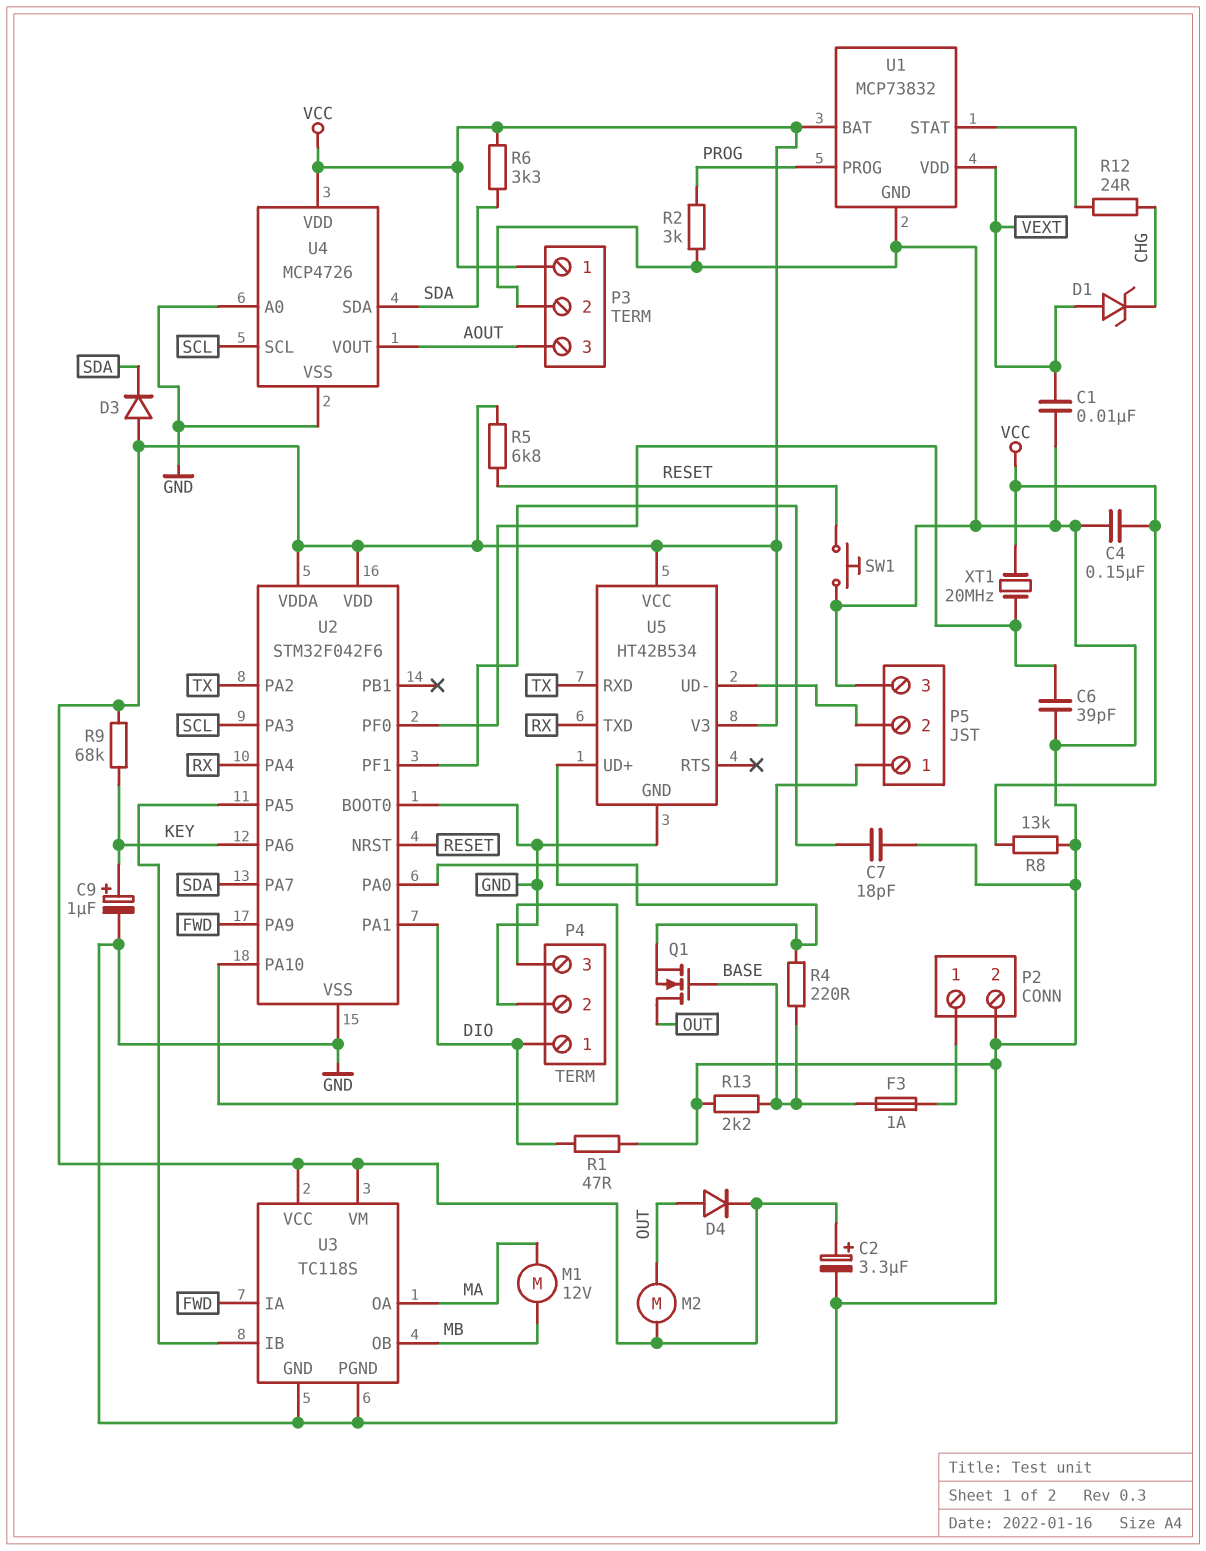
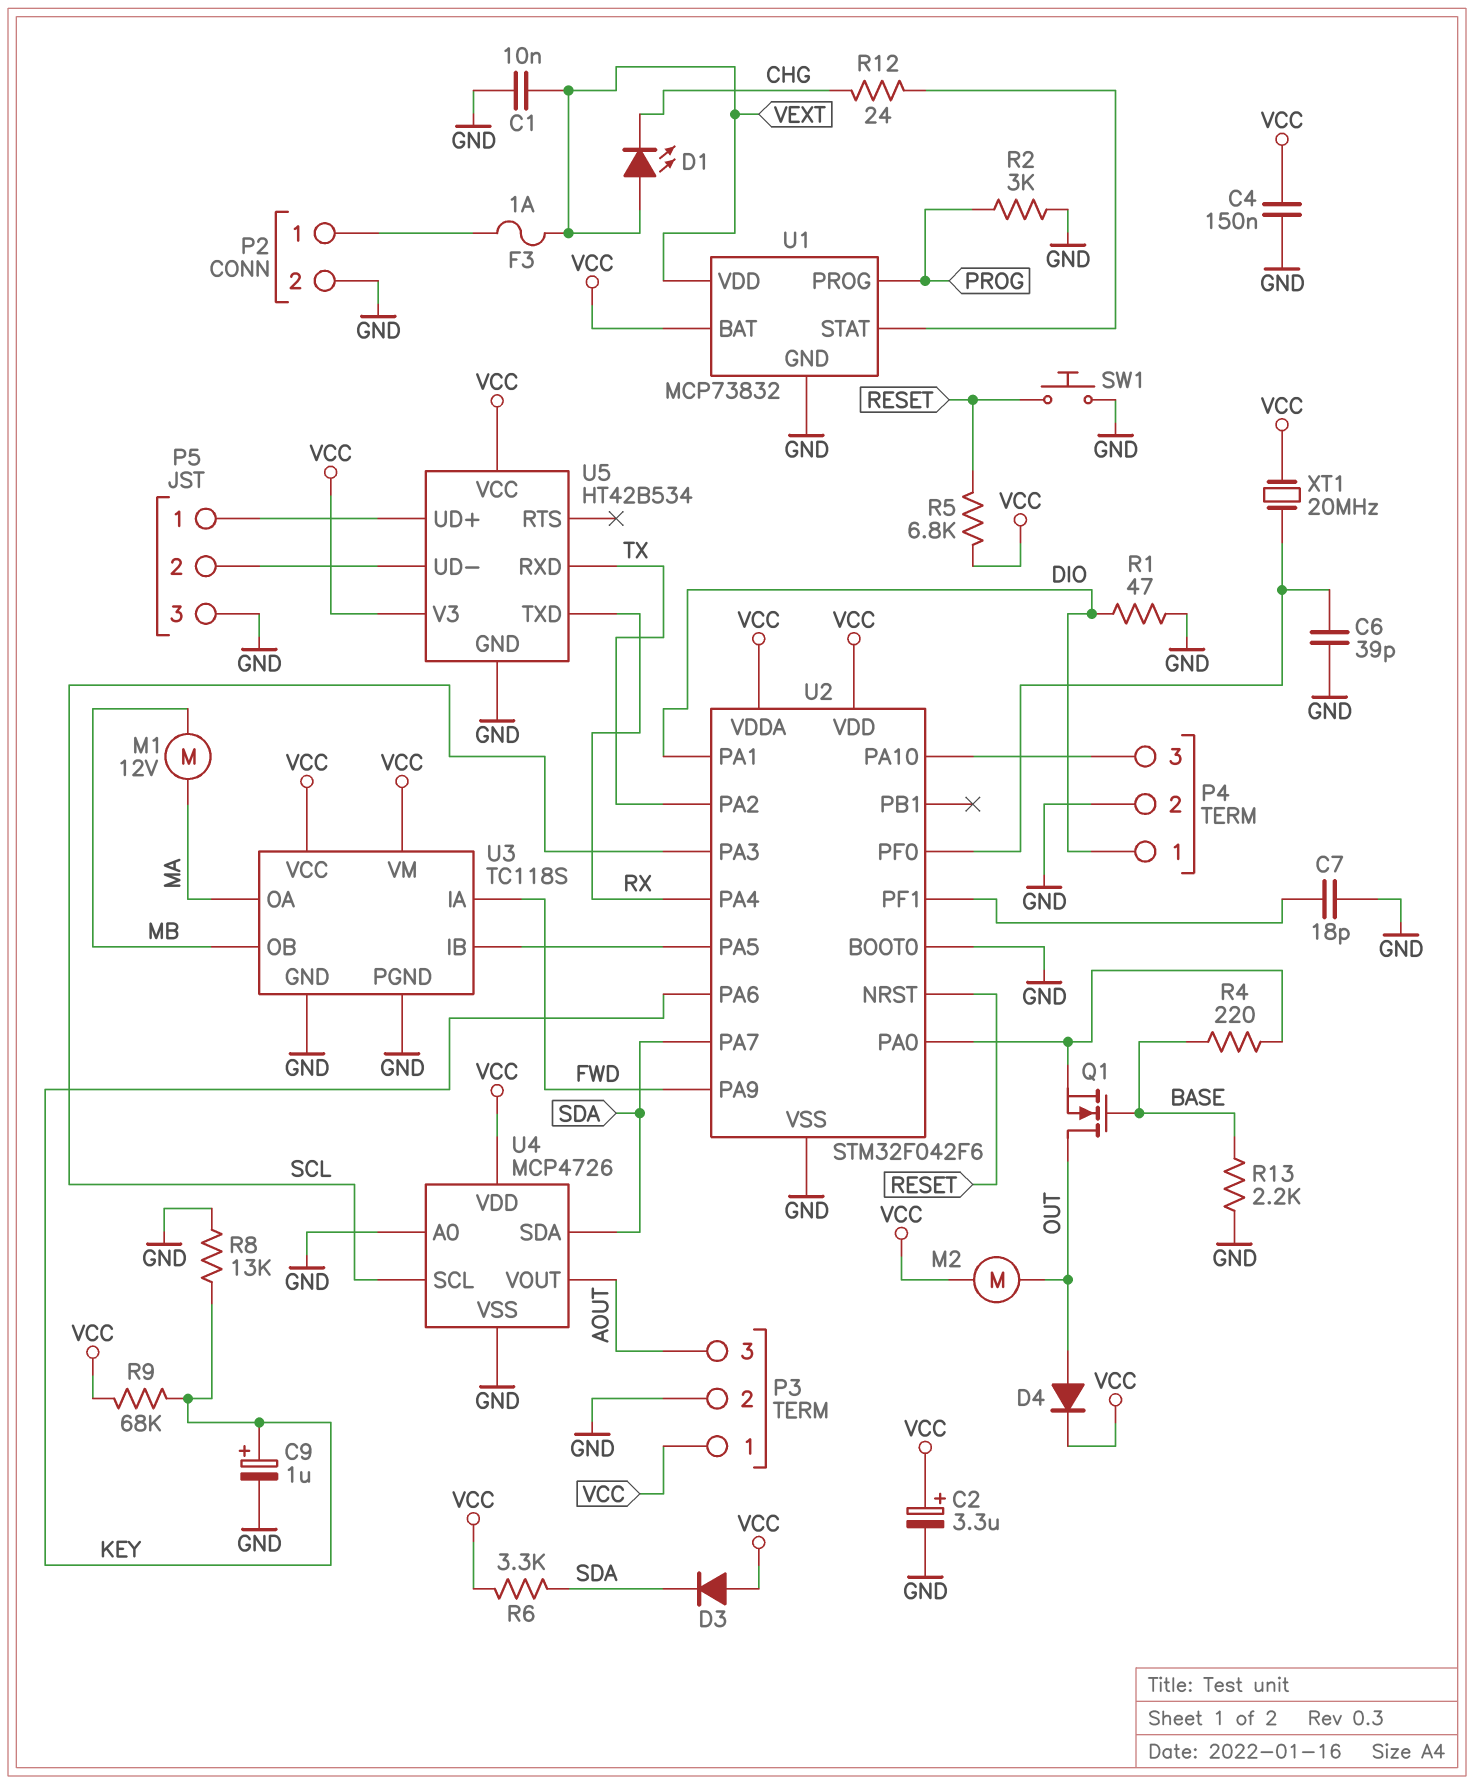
D1: zener (A VEXT, K CHG) -> LED (A VEXT, K CHG)
F3: 1A (BASE, P2/1) -> 1A (P2/1, VEXT)
R8: 13k (GND, VCC) -> 13k (GND, KEY)

